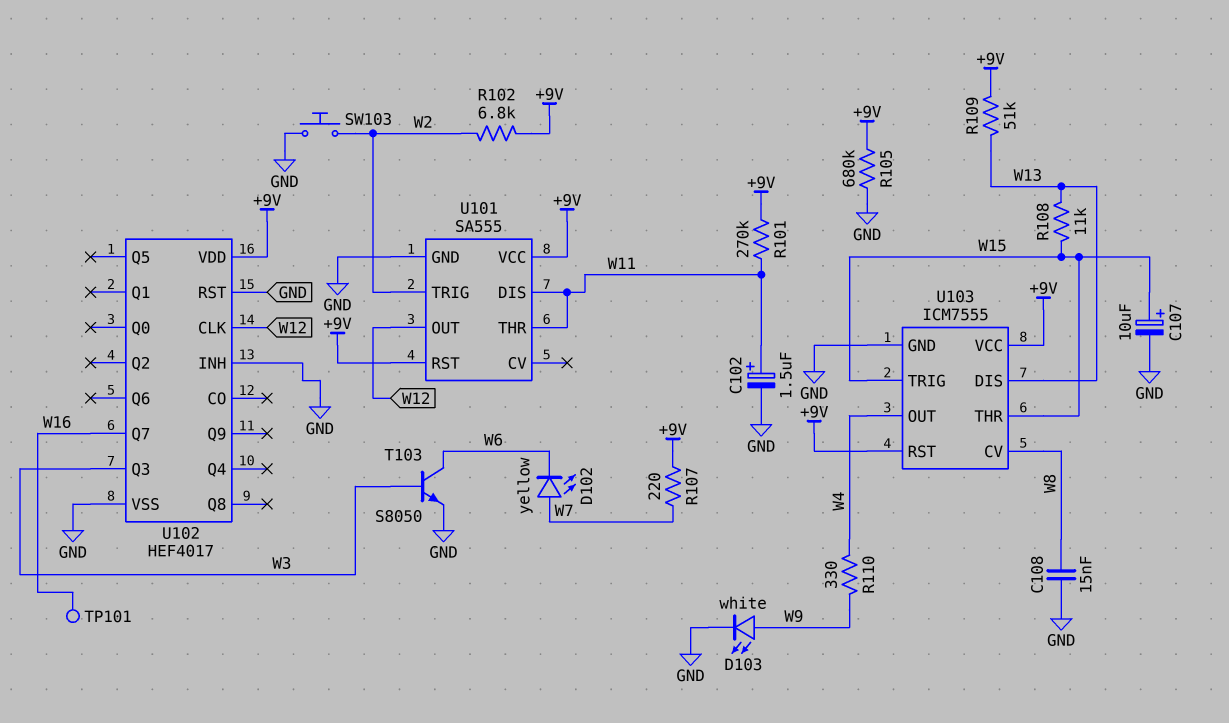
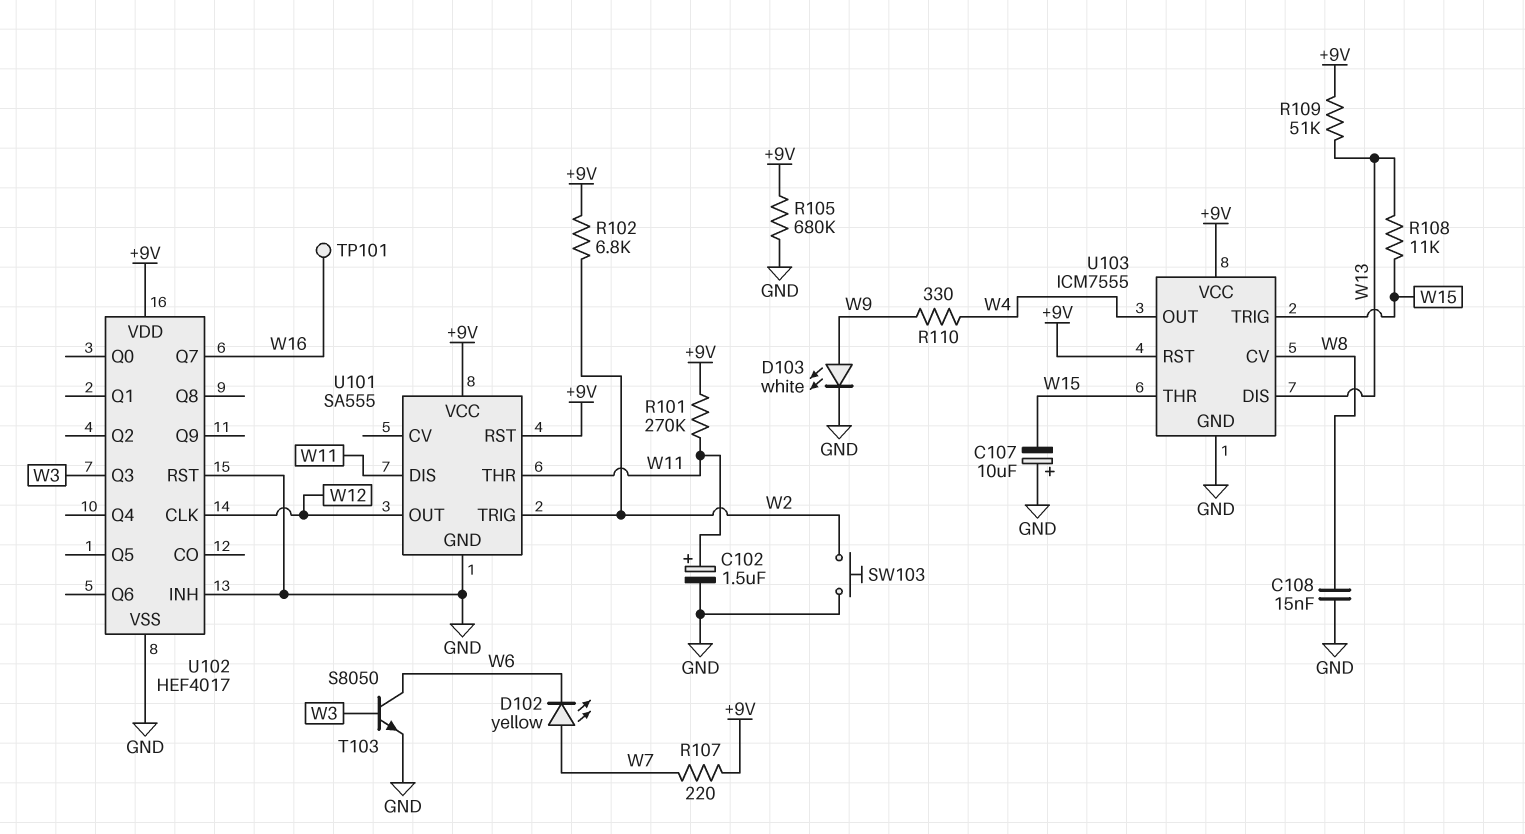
C107: 10uF (plus W15, minus GND) -> 10uF (plus GND, minus W15)

